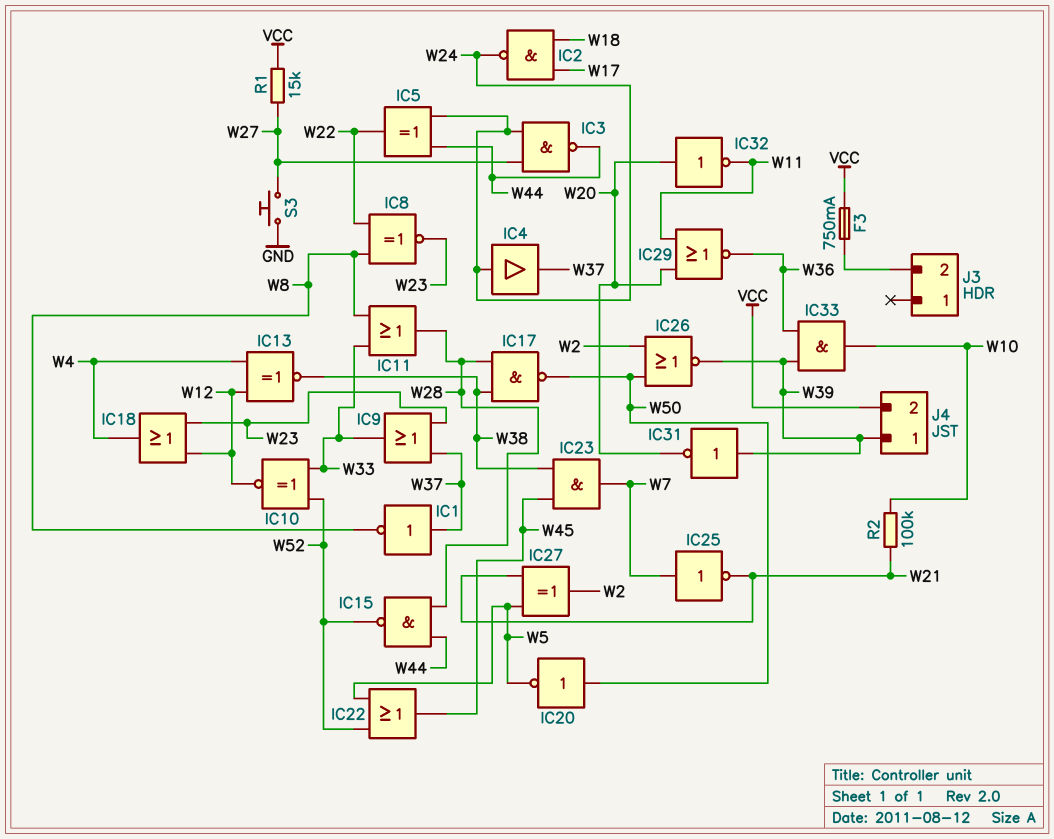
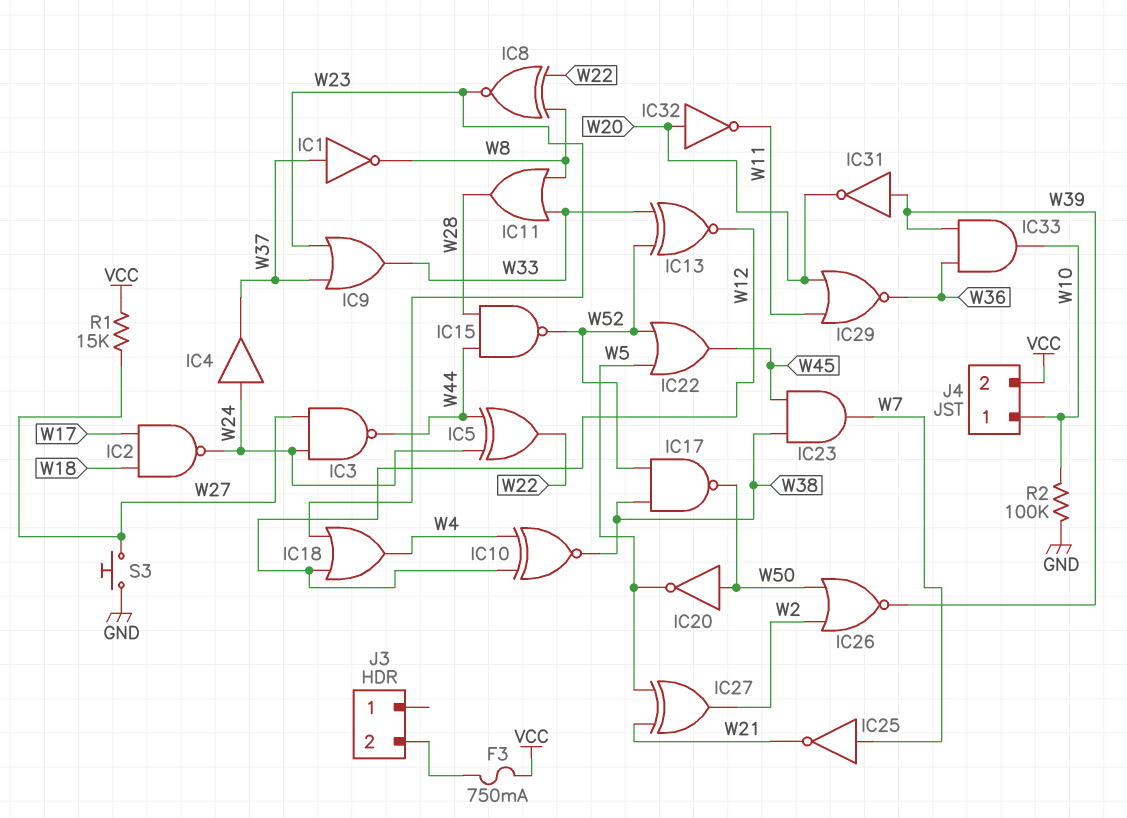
IC10: XNOR (in W33, in W52, out W12) -> XNOR (in W4, in W12, out W38)
IC13: XNOR (in W4, in W12, out W38) -> XNOR (in W33, in W52, out W12)
IC17: NAND (in W28, in W38, out W50) -> NAND (in W38, in W52, out W50)
J4 pin 1: W39 -> W10
R2: 100k (W10, W21) -> 100k (GND, W10)

